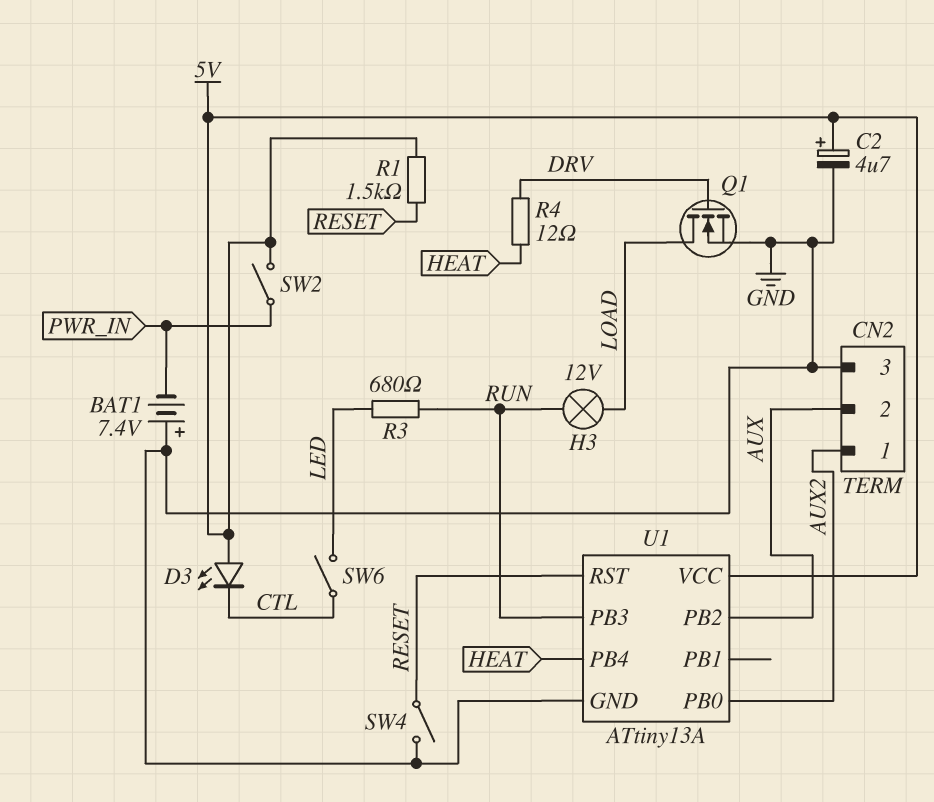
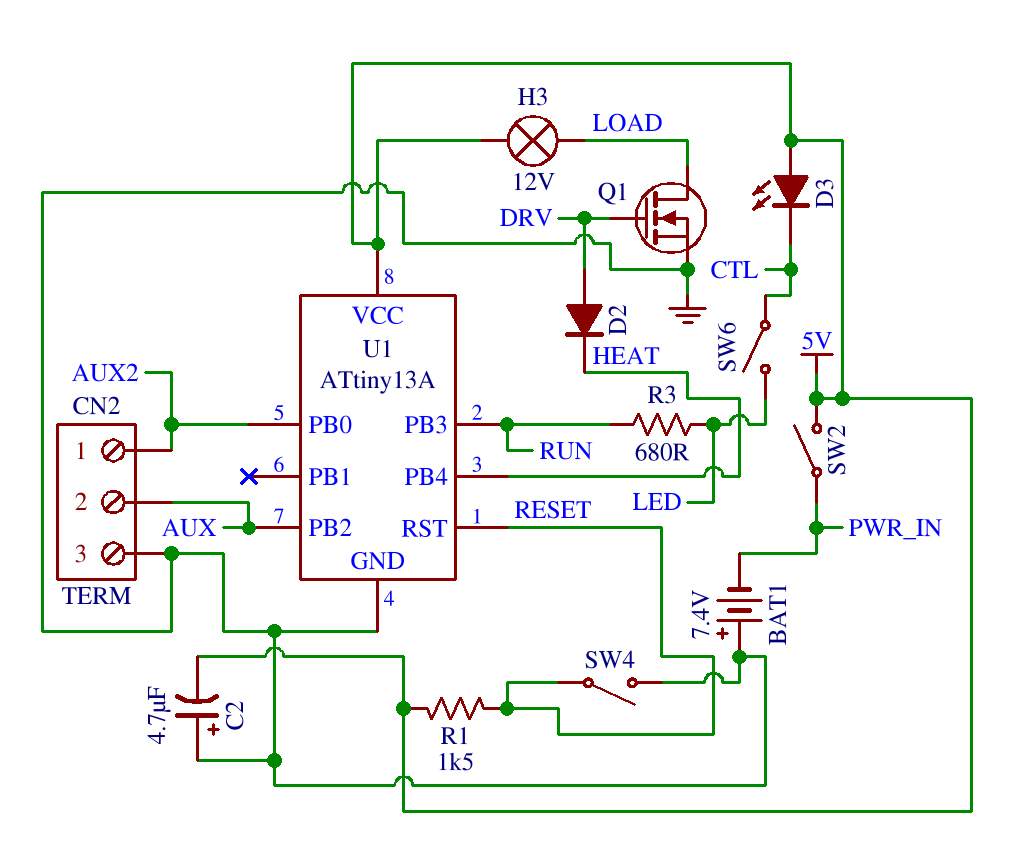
C2: 4.7uF (plus 5V, minus GND) -> 4.7uF (plus GND, minus 5V)
D2: none -> diode (A DRV, K HEAT)
H3: lamp 12V (LOAD, RUN) -> lamp 12V (5V, LOAD)
R4: 12 (DRV, HEAT) -> none

